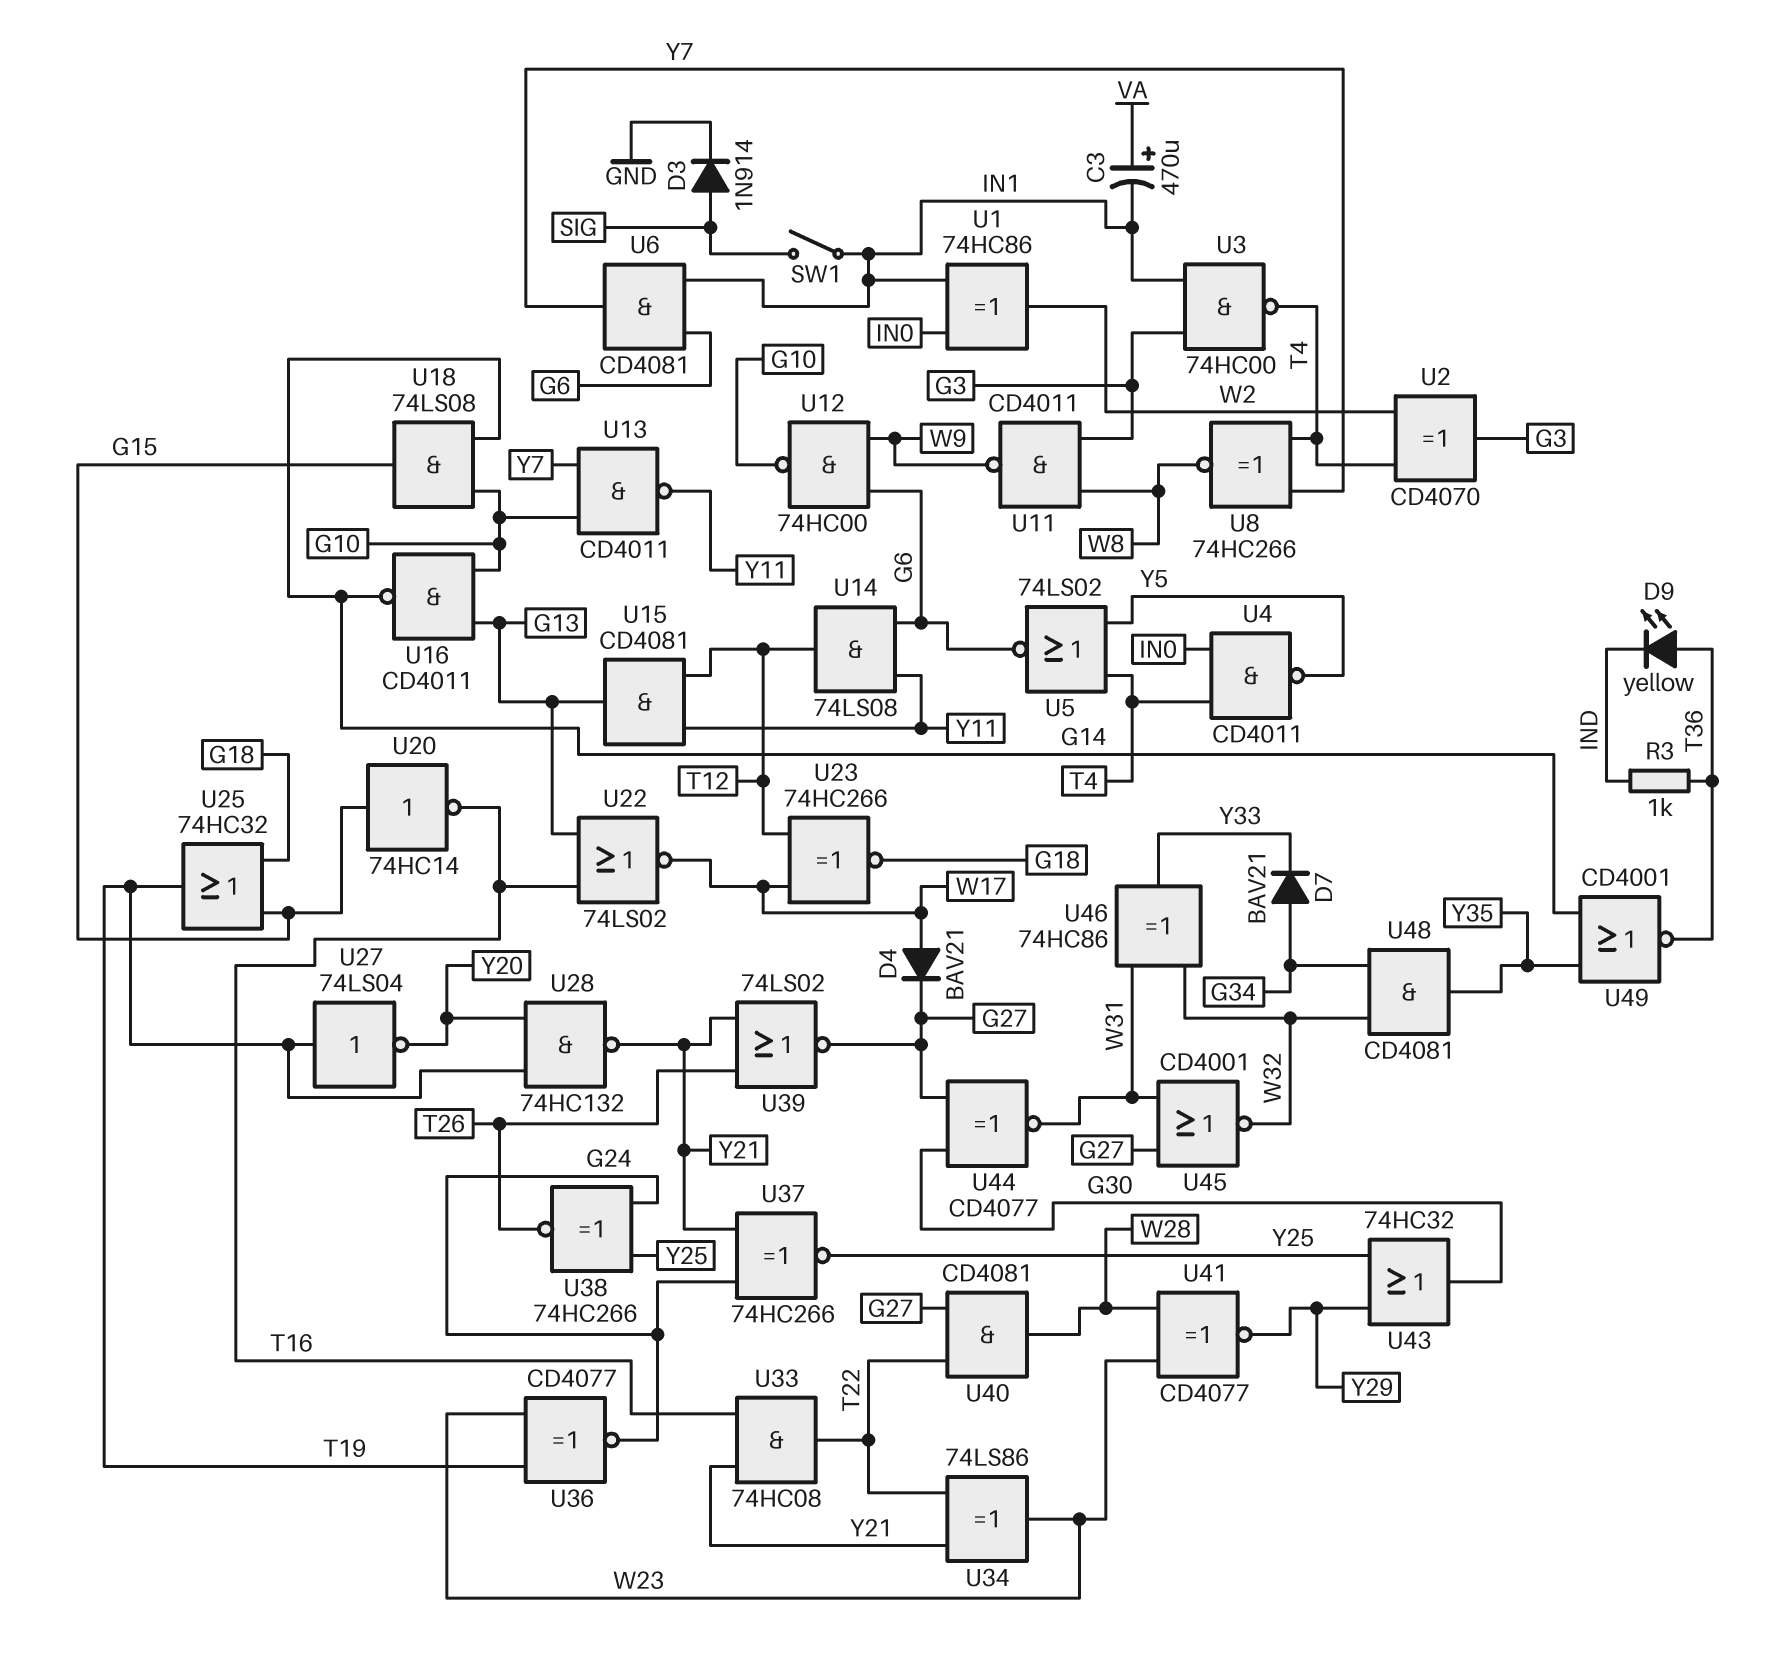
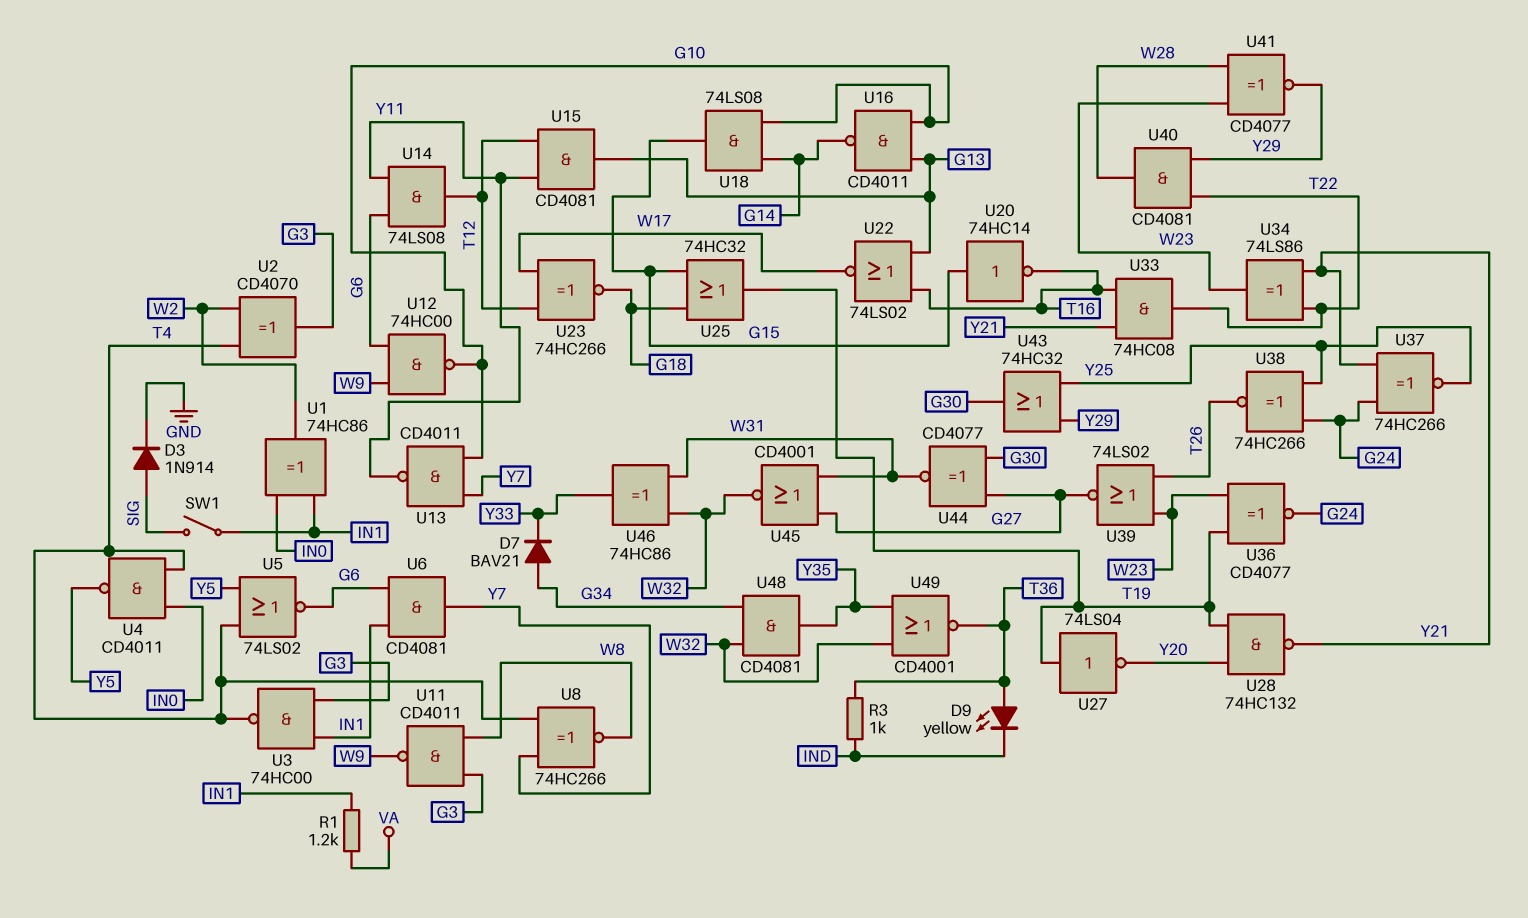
C3: 470uF (plus VA, minus IN1) -> none
D4: diode BAV21 (A W17, K G27) -> none
R1: none -> 1.2k (IN1, VA)
U39: NOR 74LS02 (in T26, in Y21, out G27) -> NOR 74LS02 (in T26, in W23, out G27)
U40: AND CD4081 (in G27, in T22, out W28) -> AND CD4081 (in T22, in Y29, out W28)
U49: NOR CD4001 (in G14, in Y35, out T36) -> NOR CD4001 (in W32, in Y35, out T36)

